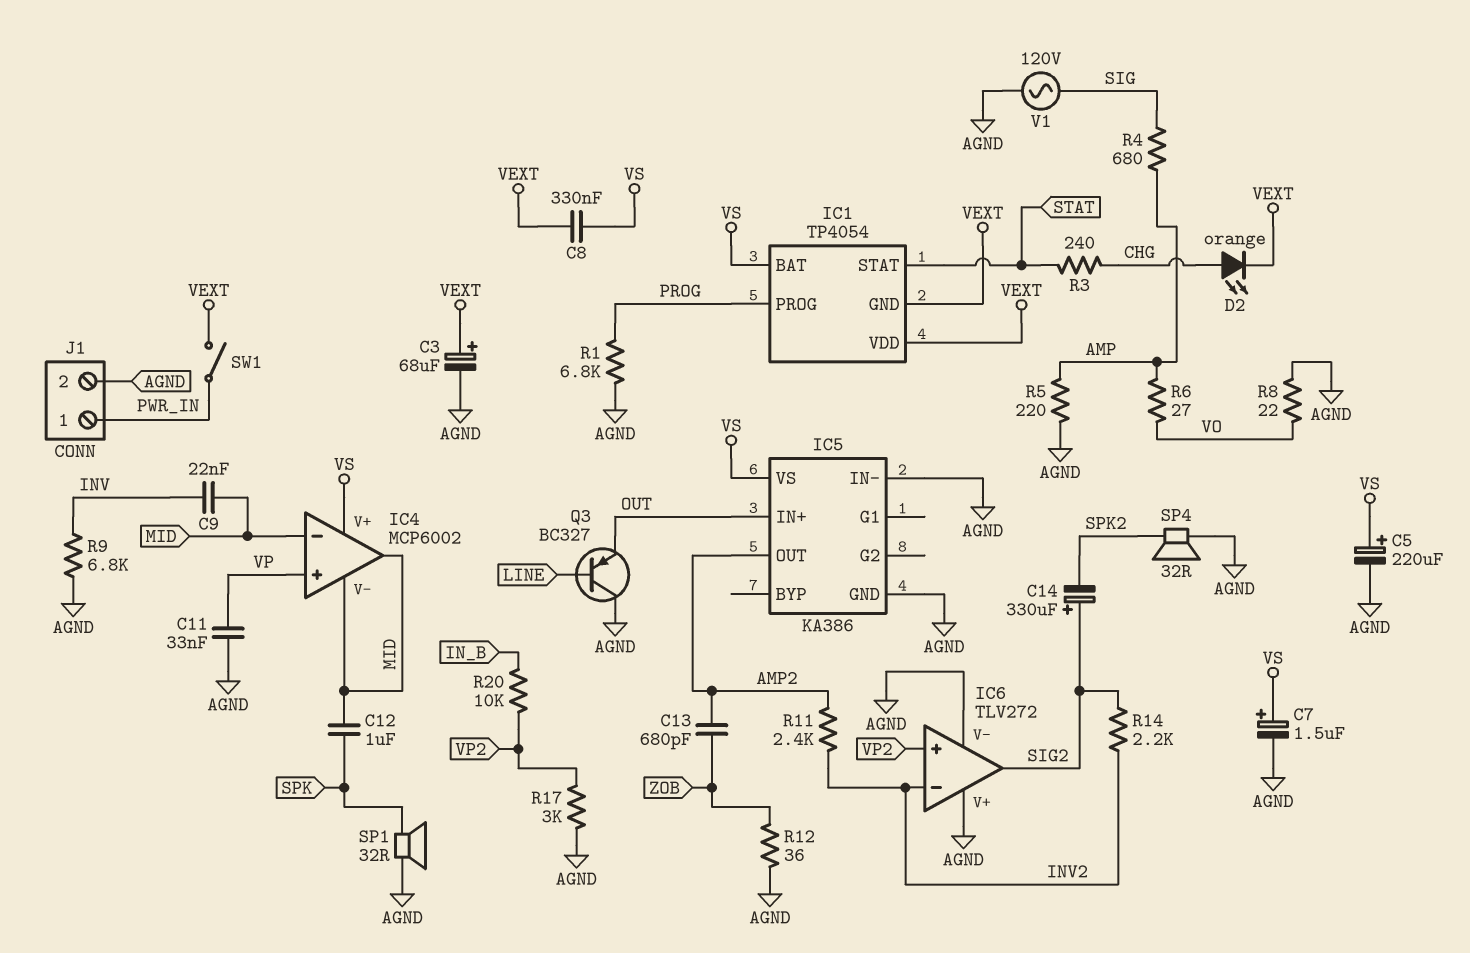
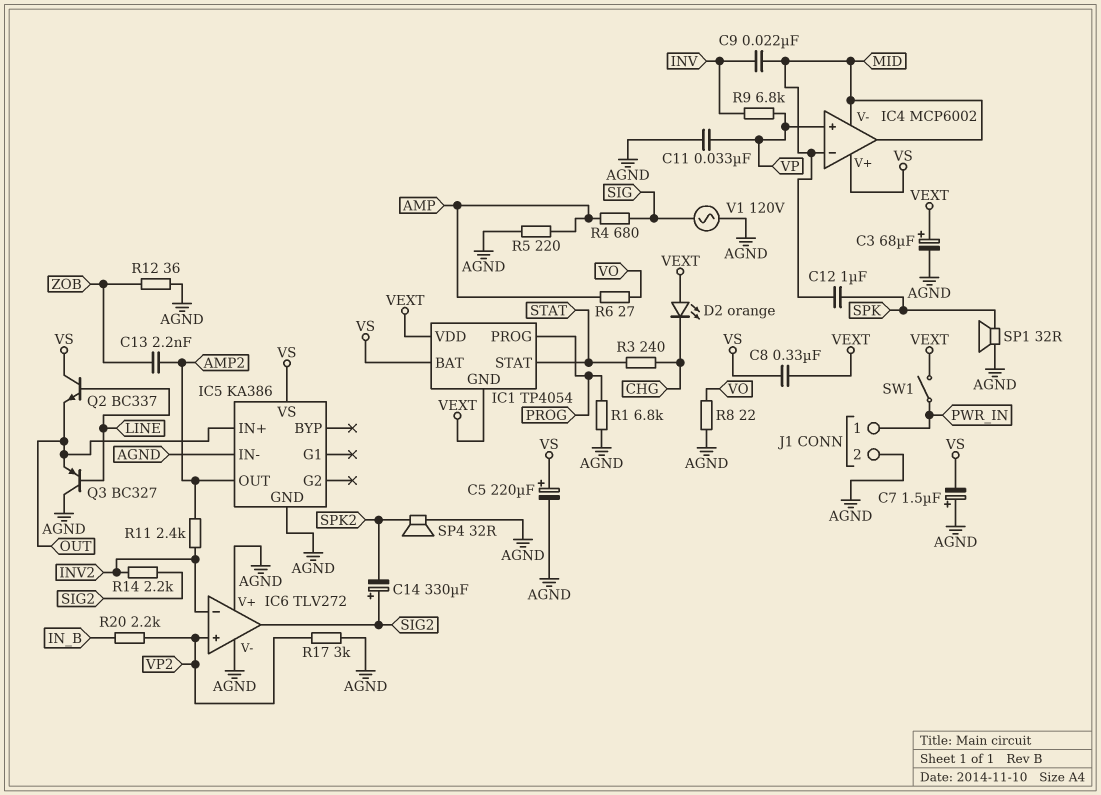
C7: 1.5uF (plus VS, minus AGND) -> 1.5uF (plus AGND, minus VS)
C13: 680pF (AMP2, ZOB) -> 2.2nF (AMP2, ZOB)
D2: LED orange (A CHG, K VEXT) -> LED orange (A VEXT, K CHG)
Q2: none -> NPN BC337 (B LINE, C VS, E OUT)
R9: 6.8k (AGND, INV) -> 6.8k (INV, VP)
R20: 10k (IN_B, VP2) -> 2.2k (IN_B, VP2)

